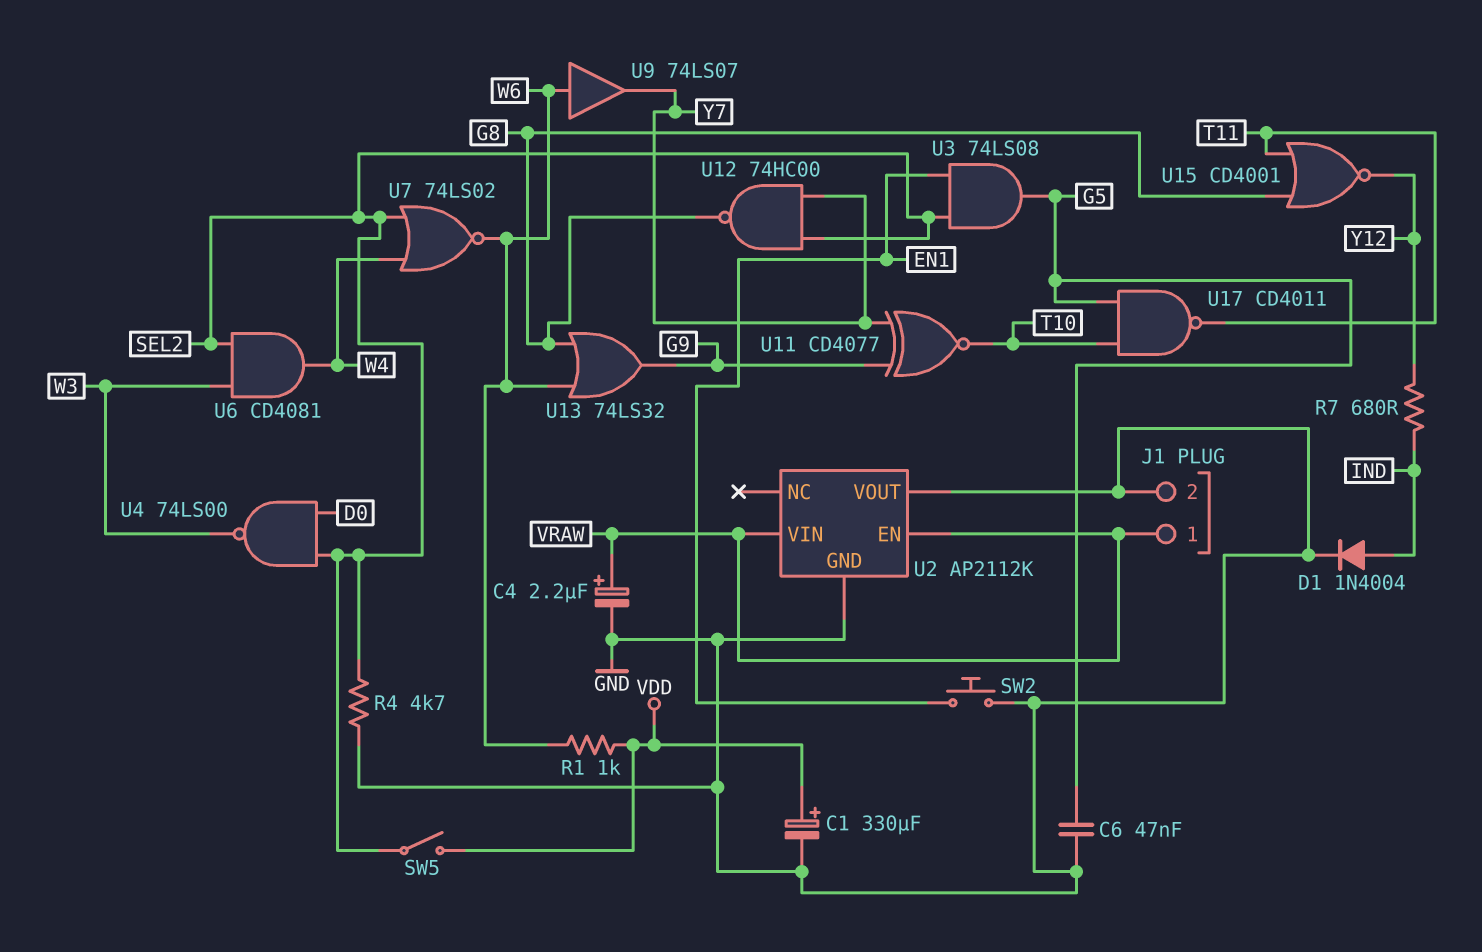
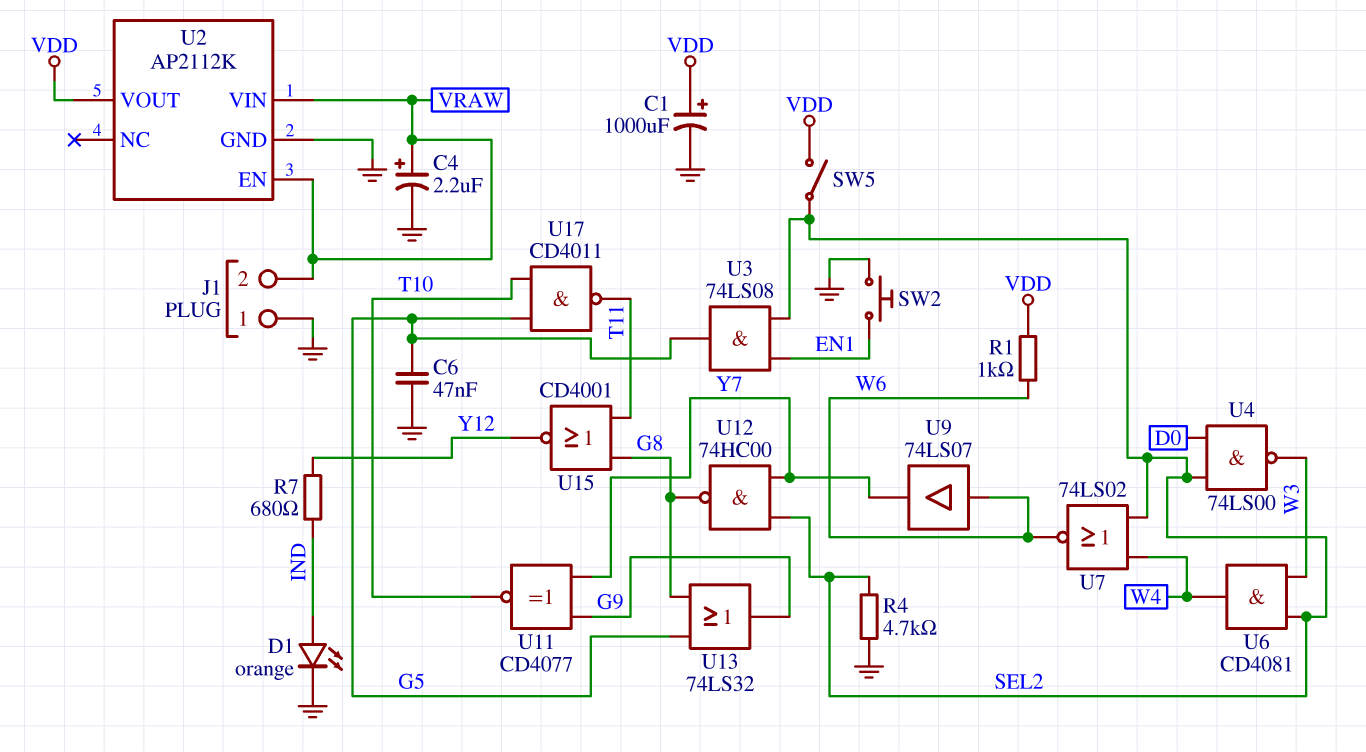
C1: 330uF (plus VDD, minus GND) -> 1000uF (plus VDD, minus GND)
D1: diode 1N4004 (A IND, K GND) -> LED orange (A IND, K GND)
J1 pin 1: VRAW -> GND
J1 pin 2: GND -> VRAW
U2 pin VOUT: GND -> VDD
U13: OR 74LS32 (in G8, in W6, out G9) -> OR 74LS32 (in G5, in G8, out G9)

